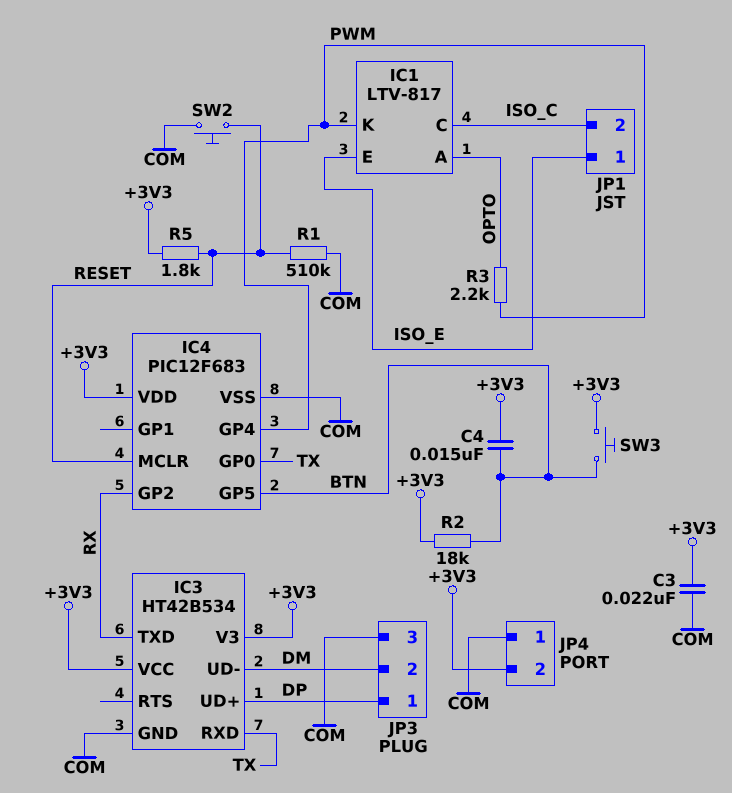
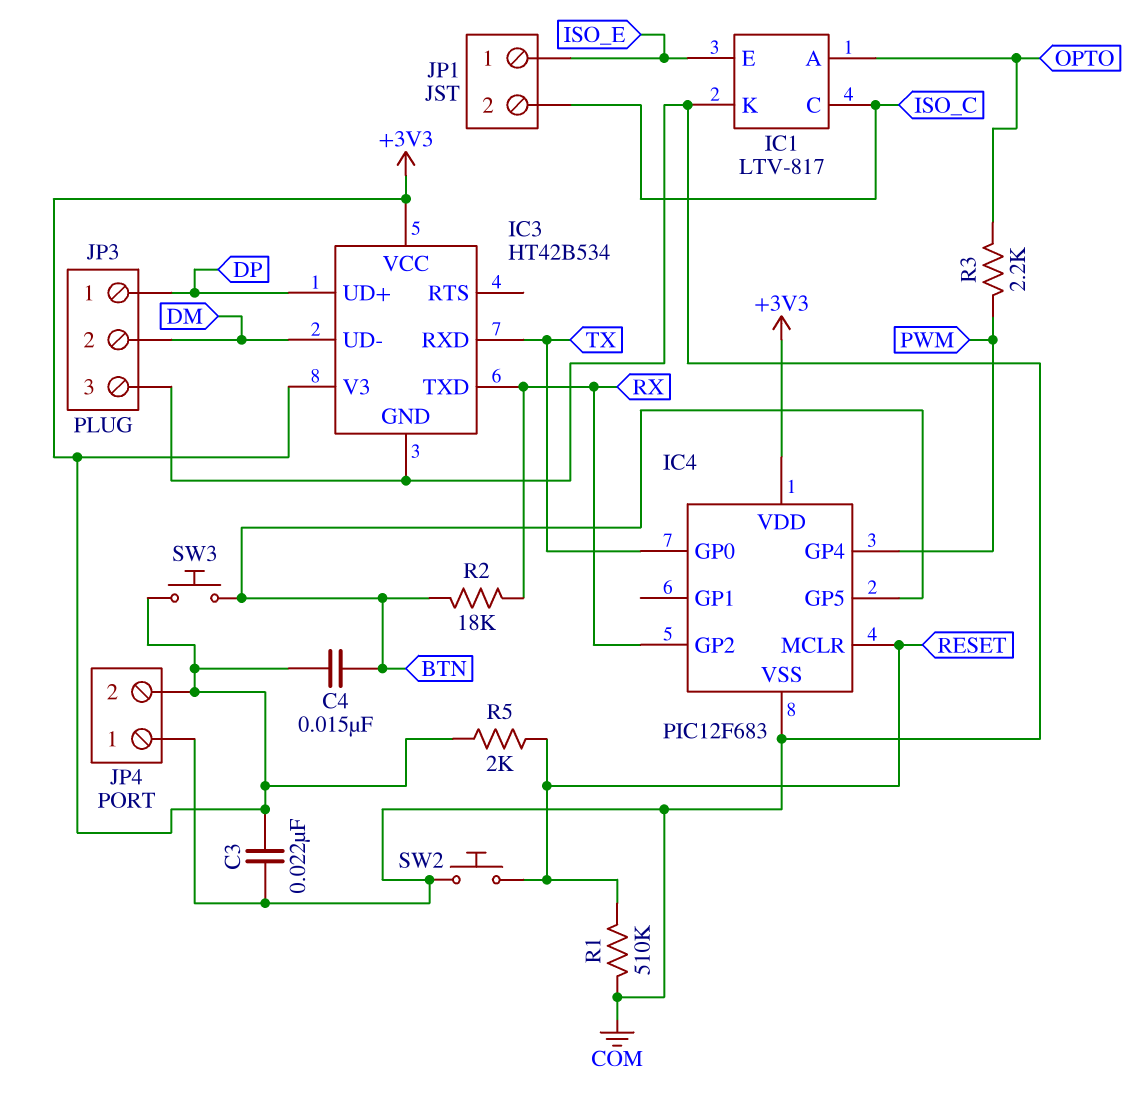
IC1 pin K: PWM -> COM
R2: 18k (+3V3, BTN) -> 18k (BTN, RX)
R5: 1.8k (+3V3, RESET) -> 2k (+3V3, RESET)

